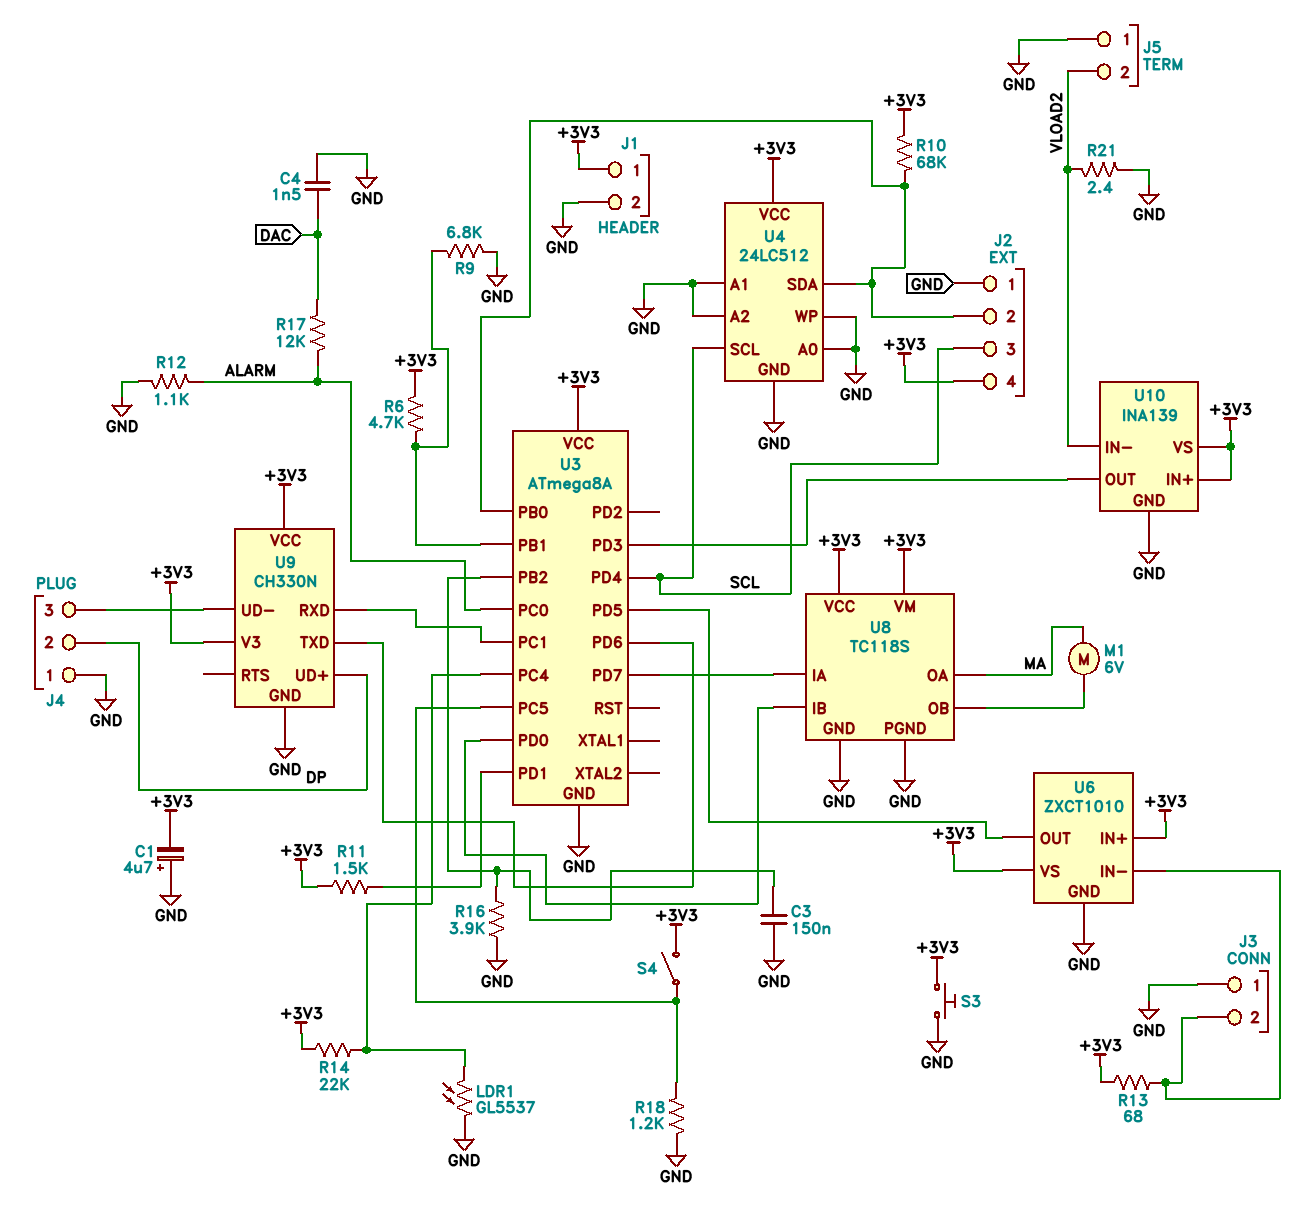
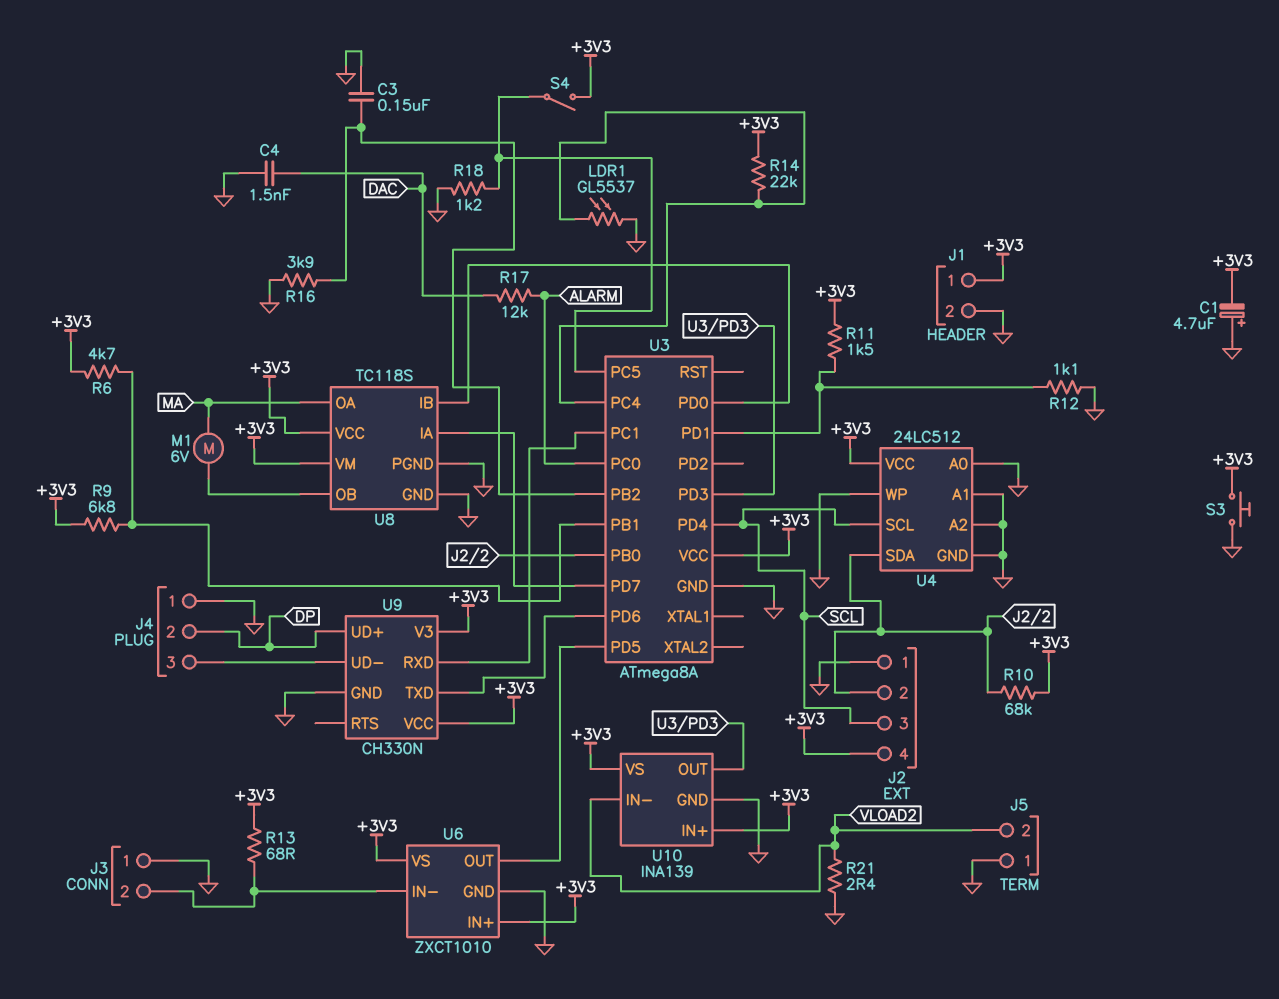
R9: 6.8k (GND, U3/PB1) -> 6.8k (+3V3, U3/PB1)
R12: 1.1k (ALARM, GND) -> 1.1k (GND, U3/PD1)

